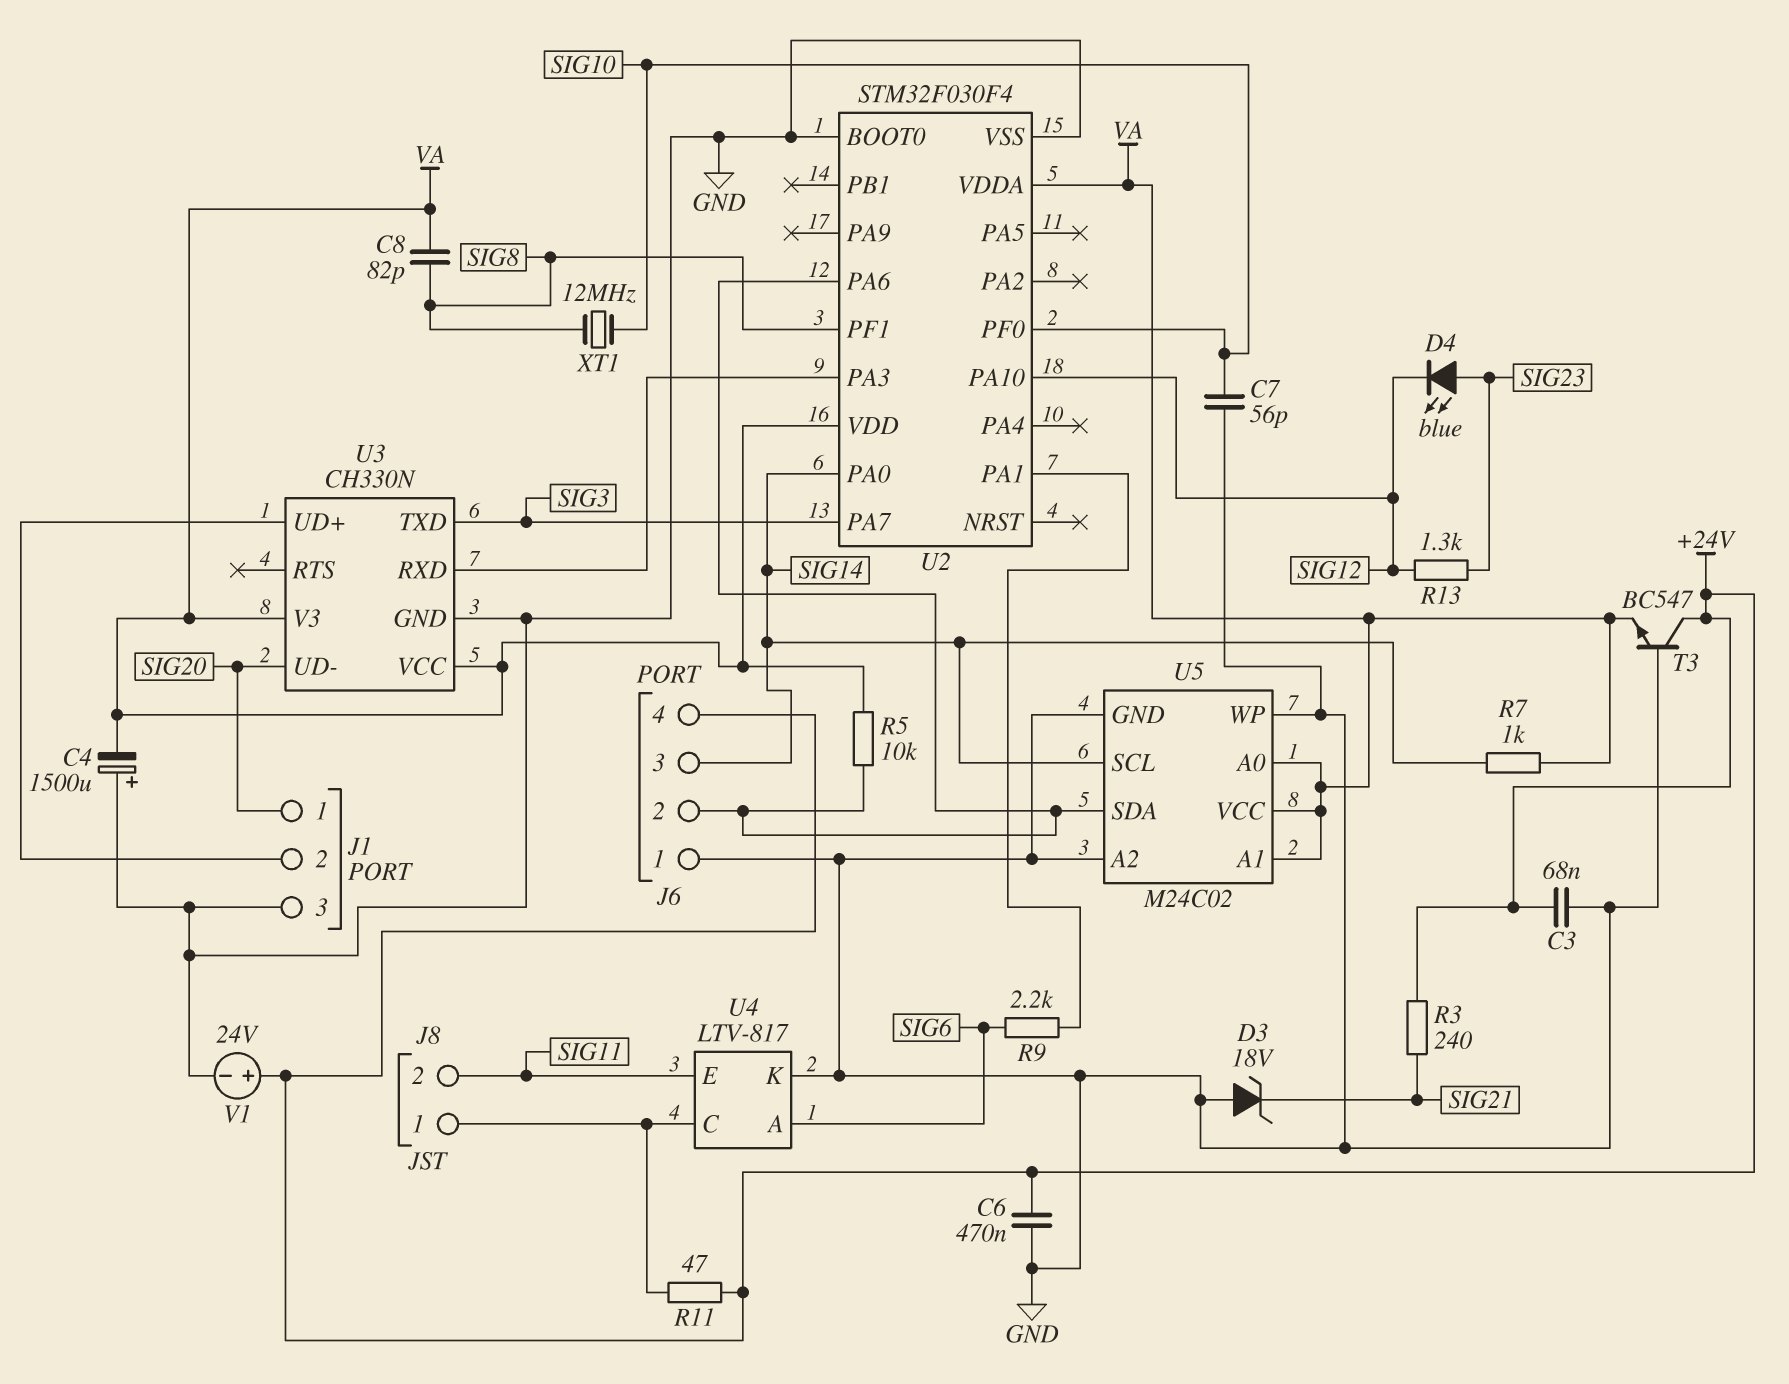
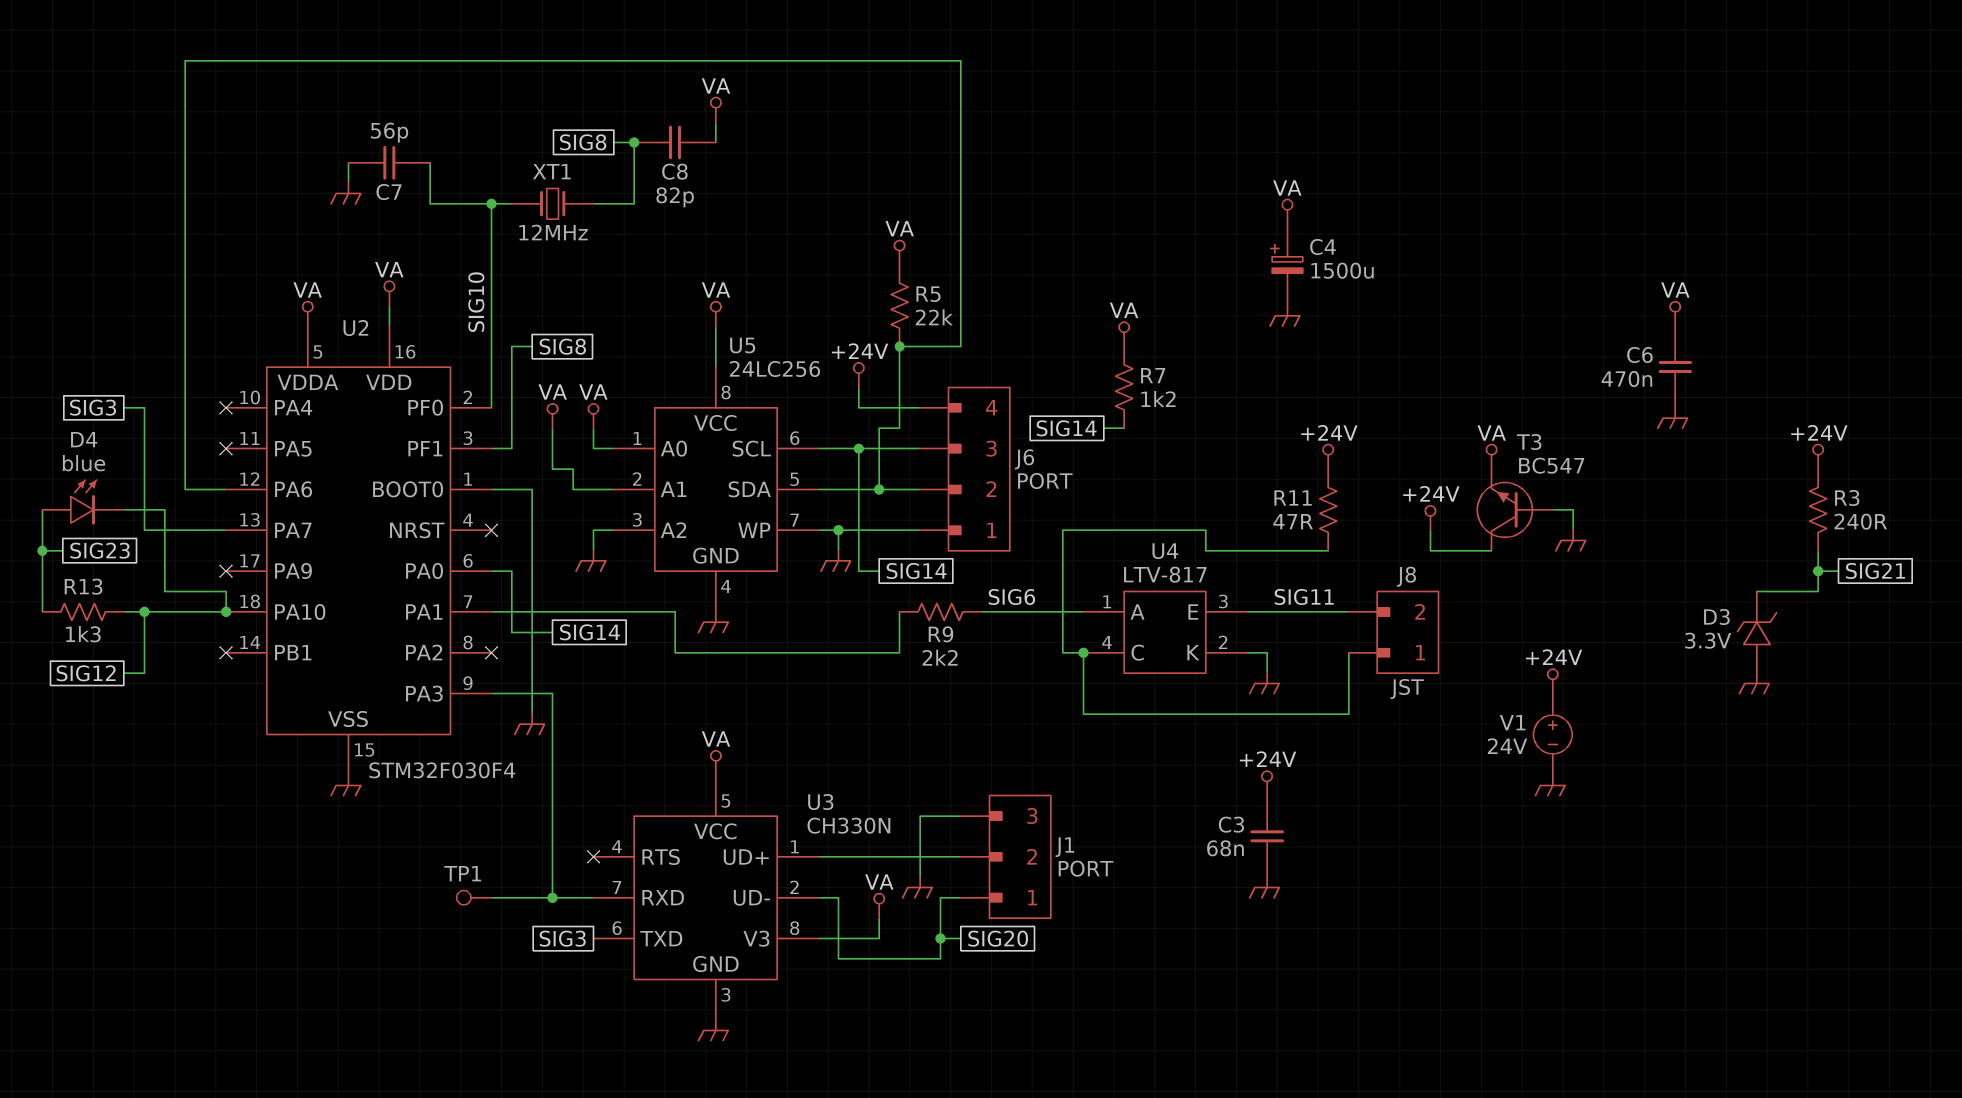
C4: 1500uF (plus GND, minus VA) -> 1500uF (plus VA, minus GND)
C6: 470nF (+24V, GND) -> 470nF (GND, VA)
D3: zener 18V (A GND, K SIG21) -> zener 3.3V (A GND, K SIG21)
R5: 10k (J6/2, VA) -> 22k (J6/2, VA)
R7: 1k (SIG14, VA) -> 1.2k (SIG14, VA)
TP1: none -> test point (U2/PA3)
U5: M24C02 -> 24LC256

